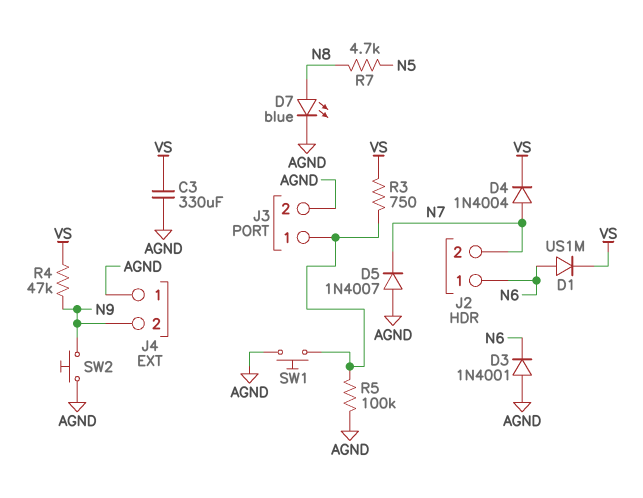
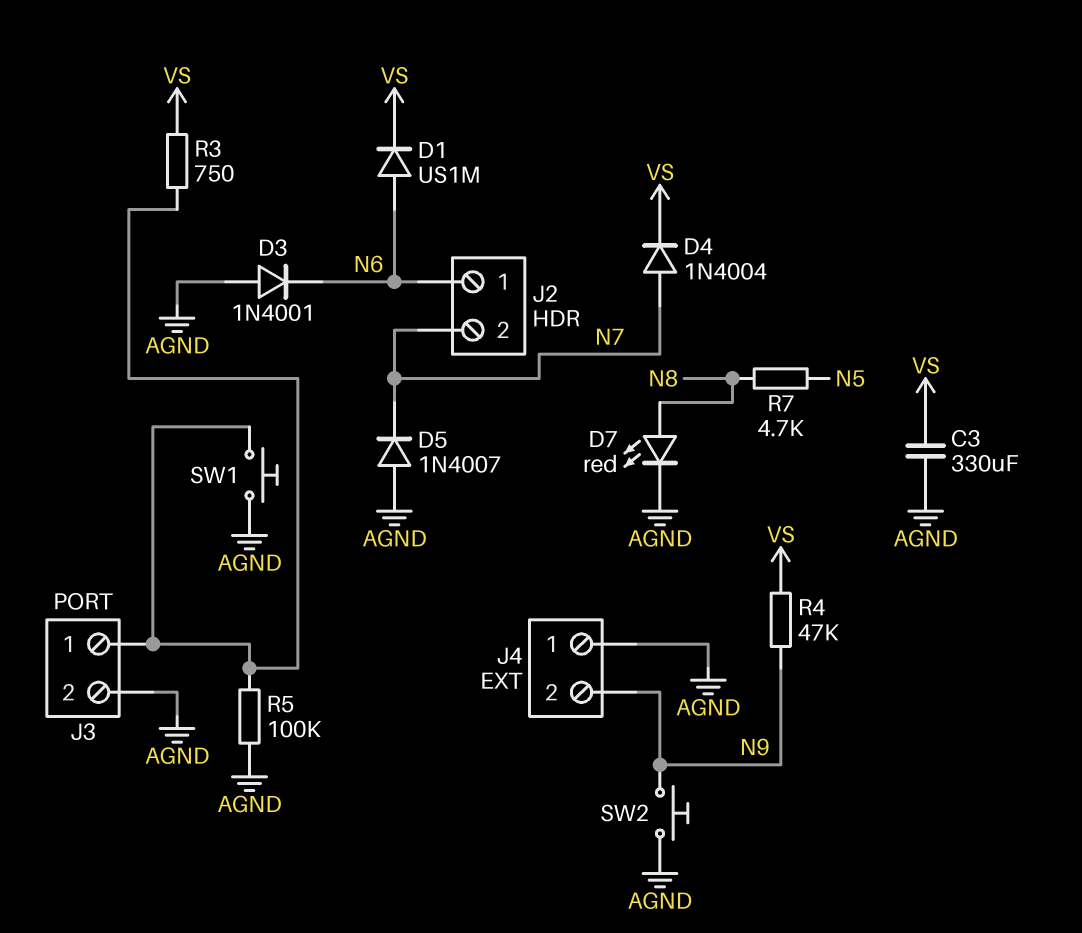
D7: LED blue (A N8, K AGND) -> LED red (A N8, K AGND)

